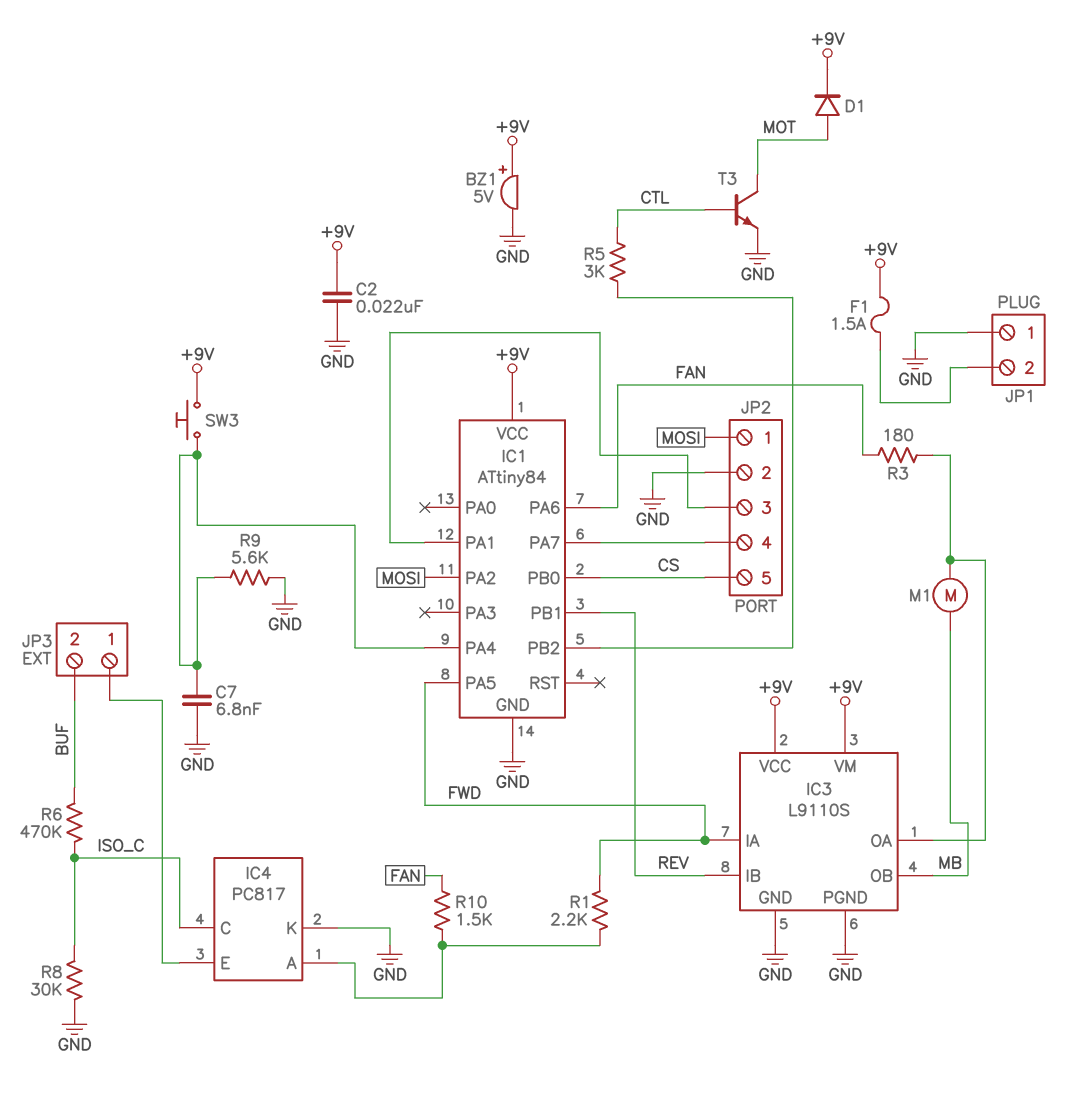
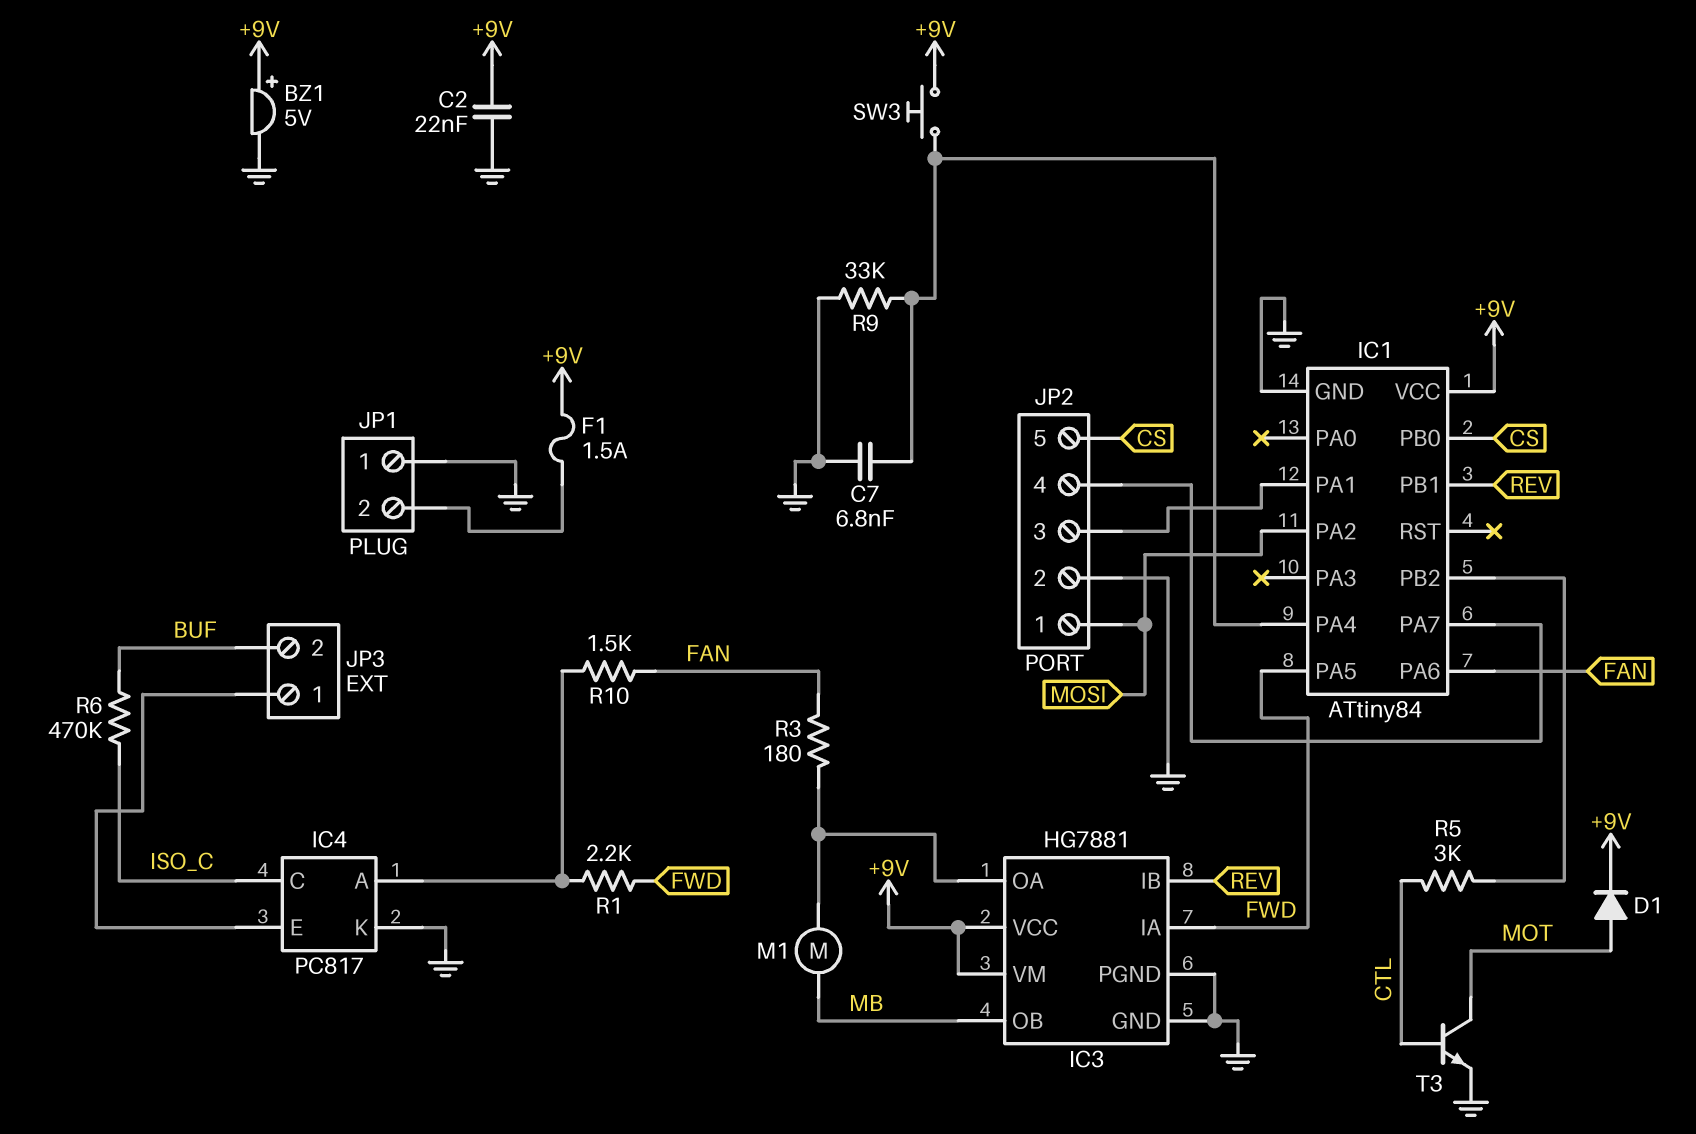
IC3: L9110S -> HG7881
R8: 30k (GND, ISO_C) -> none
R9: 5.6k (GND, IC1/PA4) -> 33k (GND, IC1/PA4)

